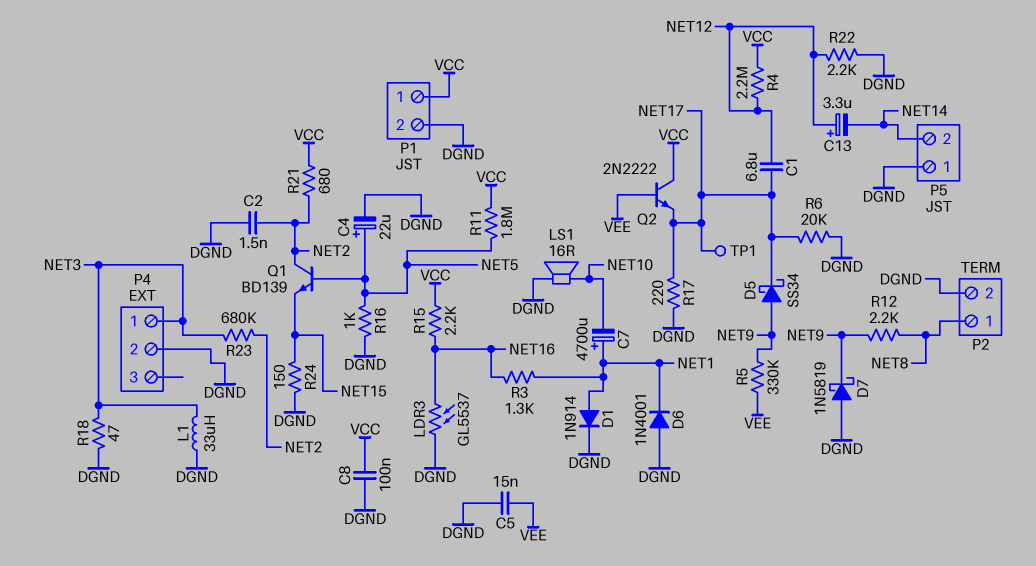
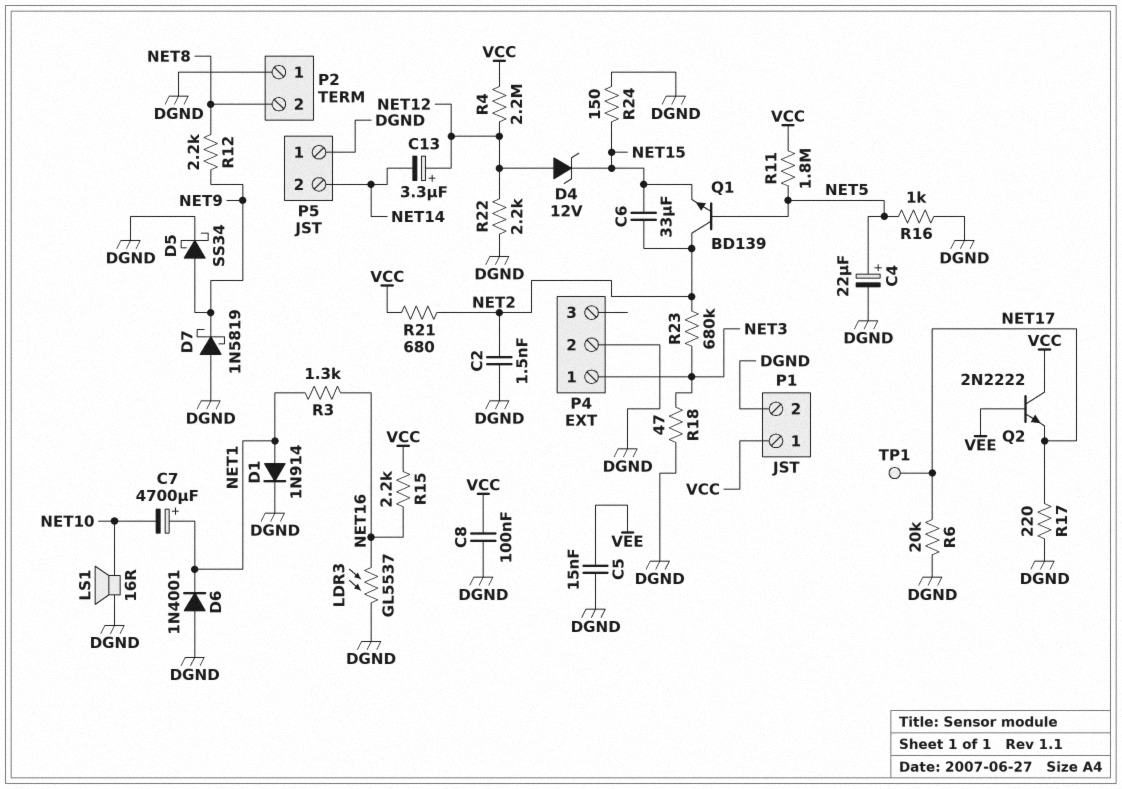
C1: 6.8uF (NET12, NET17) -> none
C6: none -> 33uF (NET2, NET15)
D4: none -> zener 12V (A NET12, K NET15)
D5: schottky SS34 (A NET9, K NET17) -> schottky SS34 (A NET9, K DGND)
L1: 33uH (DGND, NET3) -> none
P2 pin 1: NET8 -> DGND
P2 pin 2: DGND -> NET8
R5: 330k (NET9, VEE) -> none

